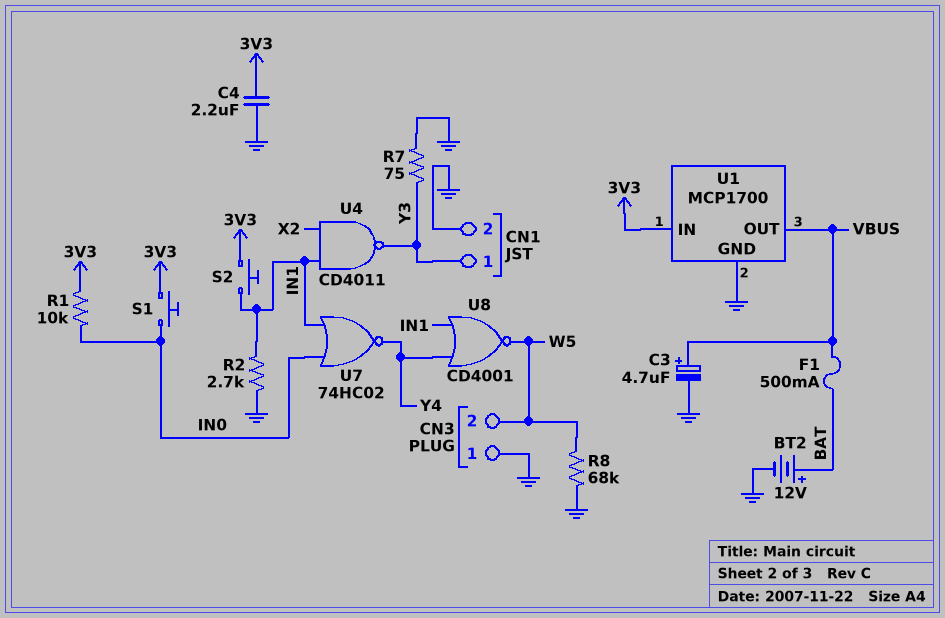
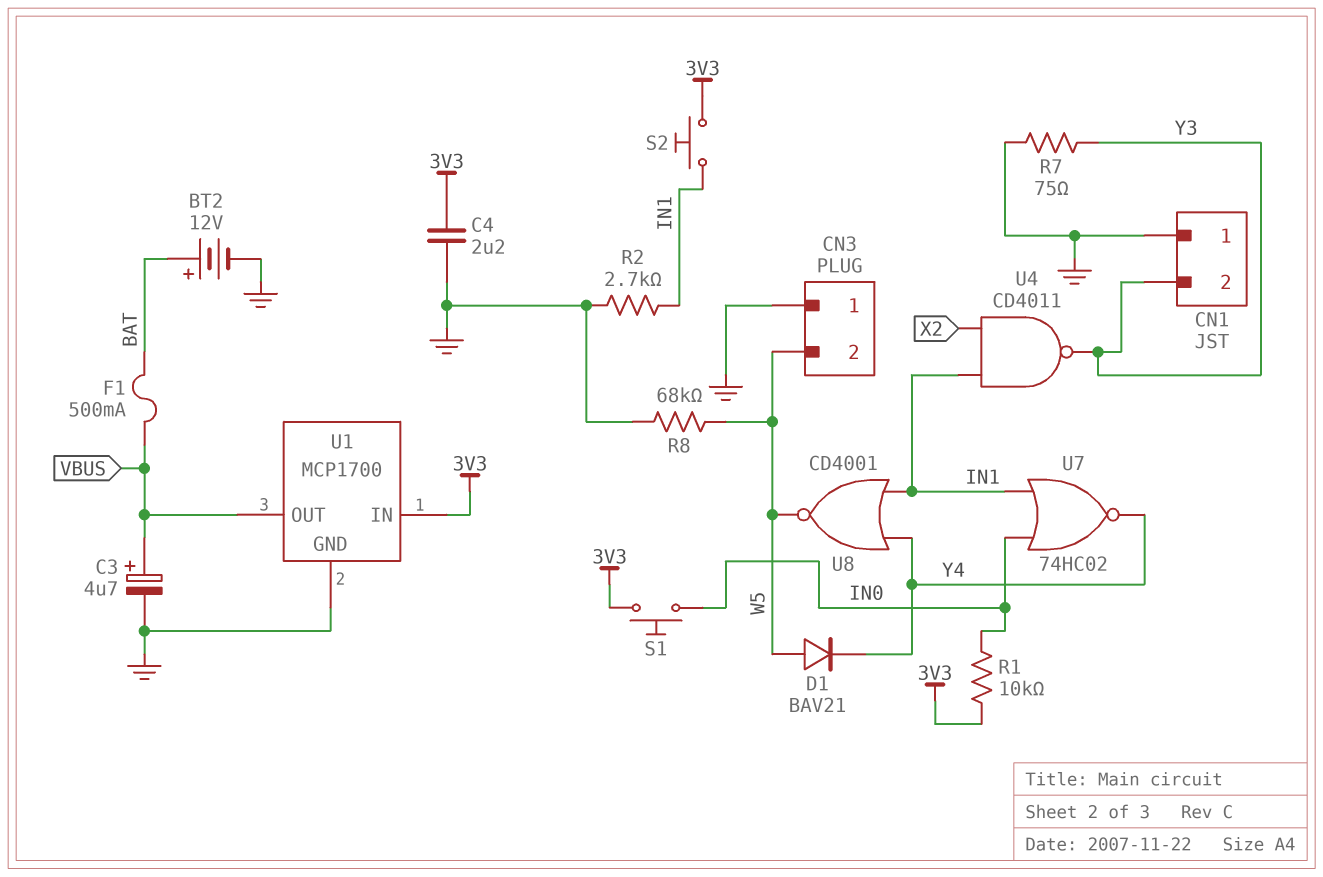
CN1 pin 1: Y3 -> GND
CN1 pin 2: GND -> Y3
D1: none -> diode BAV21 (A W5, K Y4)

